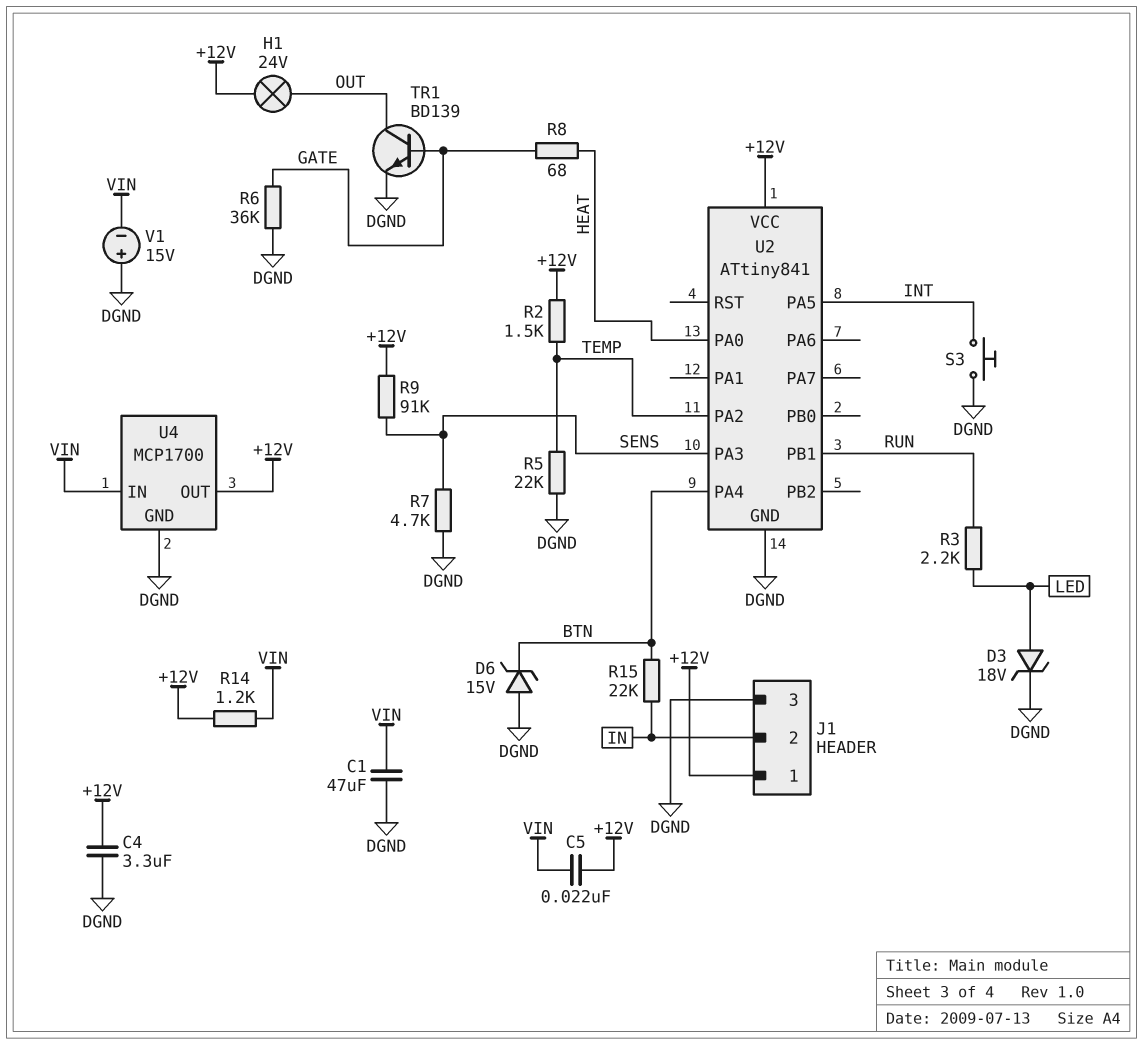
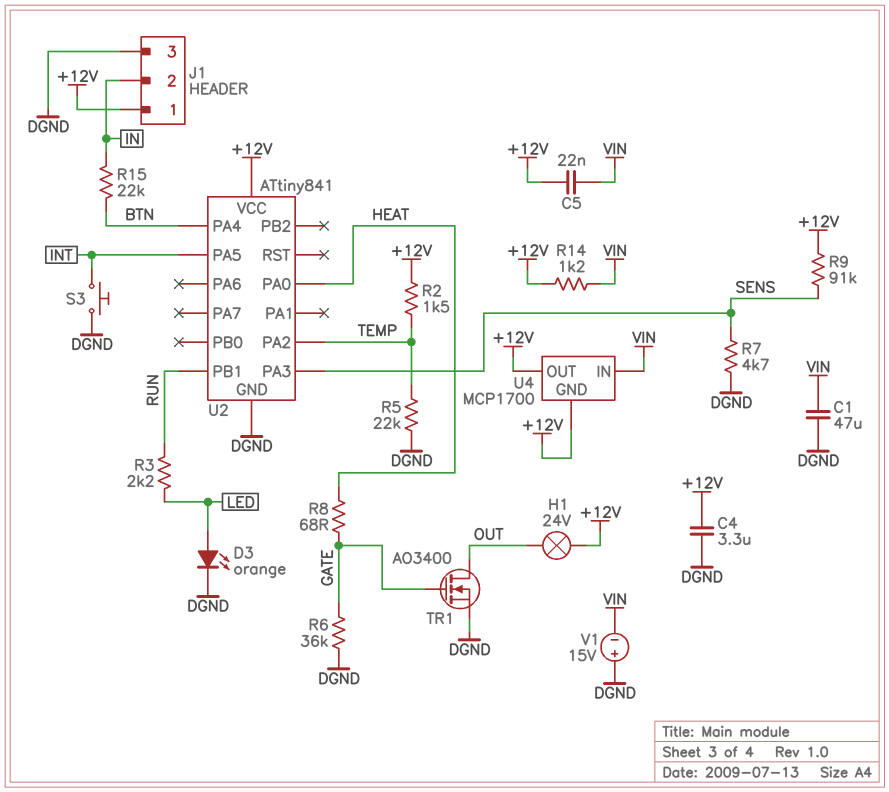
D3: zener 18V (A LED, K DGND) -> LED orange (A LED, K DGND)
D6: zener 15V (A DGND, K BTN) -> none
TR1: NPN BD139 (B GATE, C OUT, E DGND) -> NMOS AO3400 (G GATE, D OUT, S DGND)
U4 pin GND: DGND -> +12V

